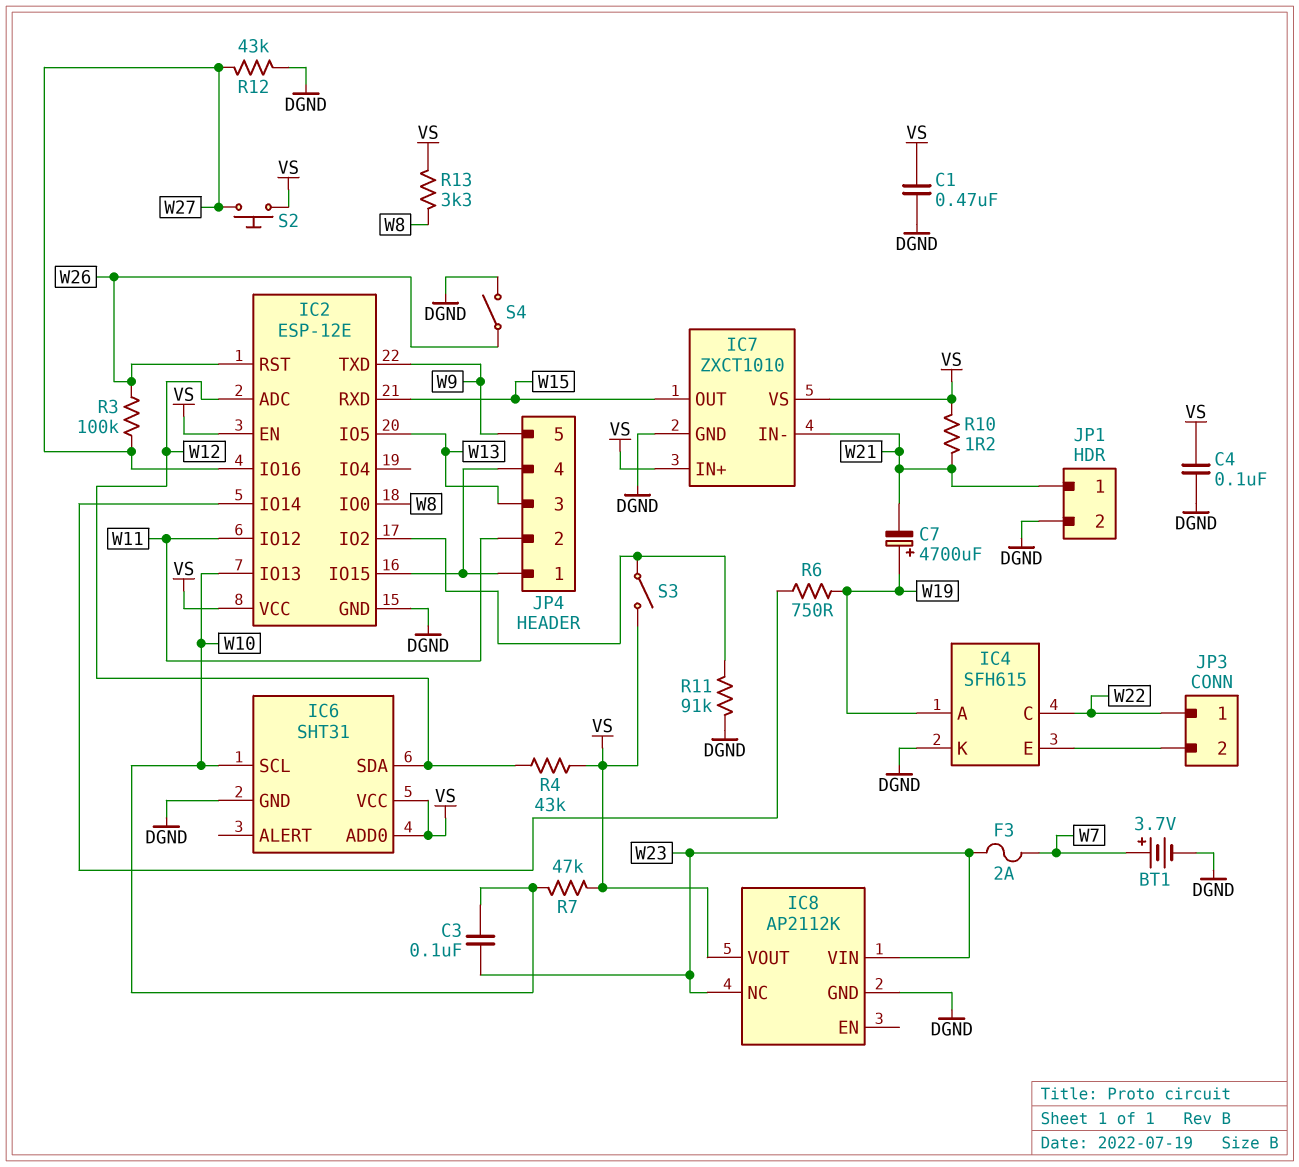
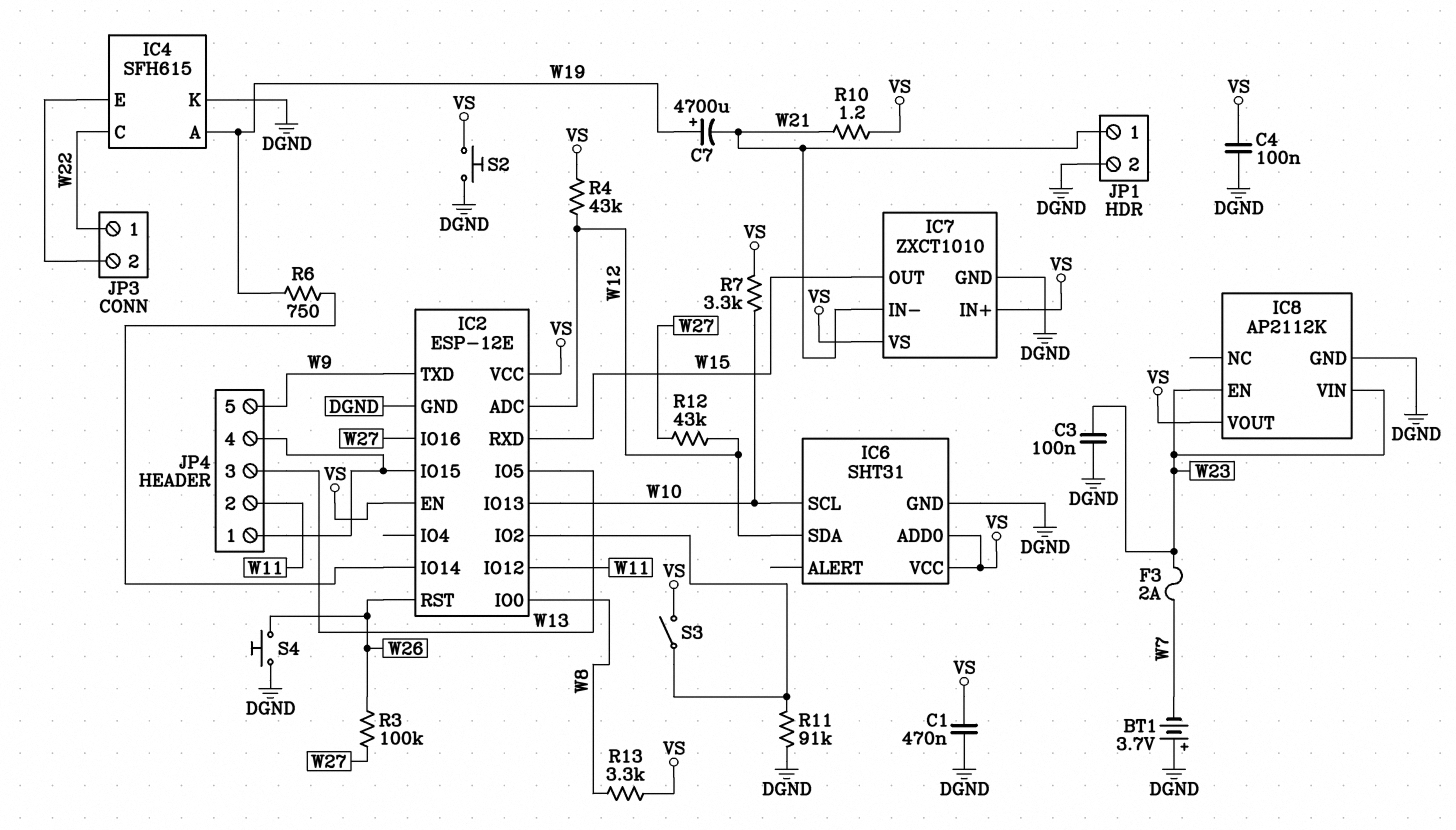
BT1: 3.7V (plus W7, minus DGND) -> 3.7V (plus DGND, minus W7)
C3: 100nF (W10, W23) -> 100nF (DGND, W23)
IC8 pin EN: none -> W23
IC8 pin NC: W23 -> none
R7: 47k (VS, W10) -> 3.3k (VS, W10)
R12: 43k (DGND, W27) -> 43k (W12, W27)
S2: button (VS, W27) -> button (DGND, VS)
S4: switch (DGND, W26) -> button (DGND, W26)

